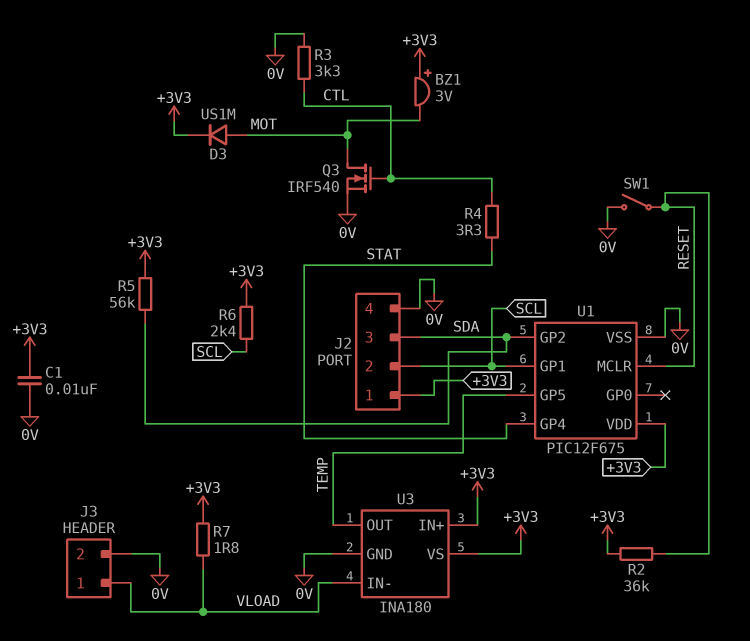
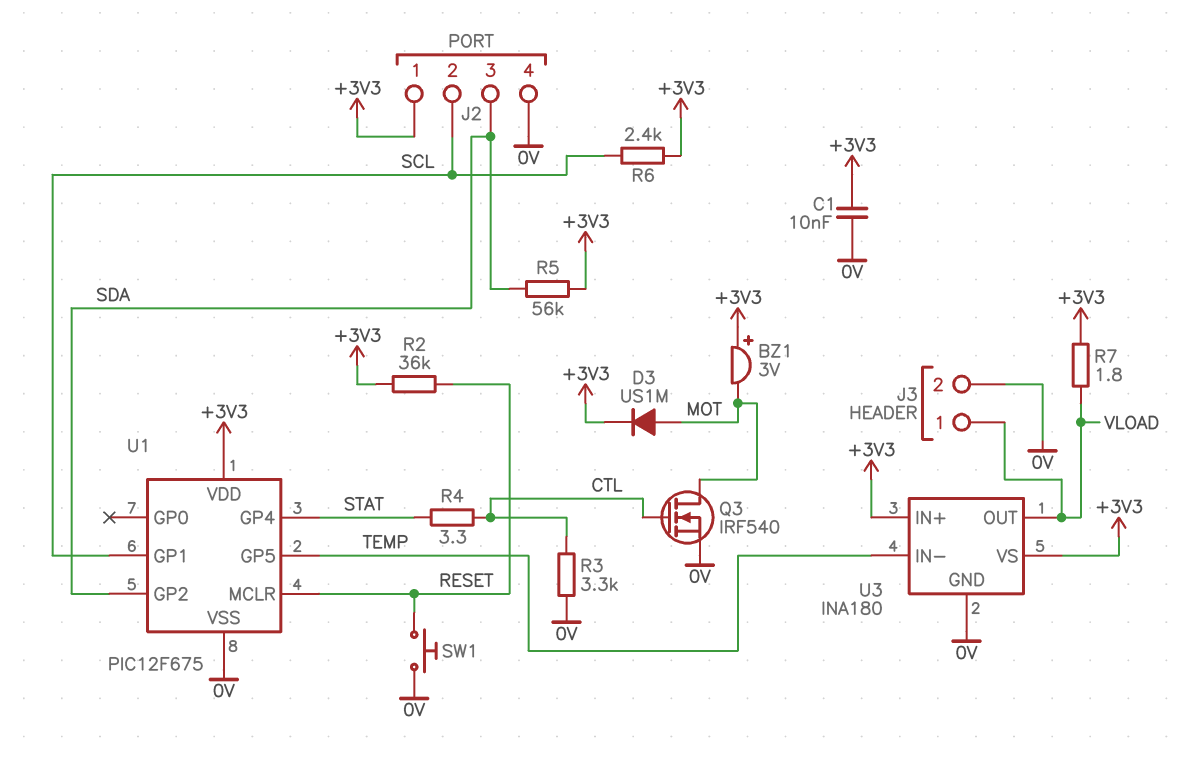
SW1: switch (0V, RESET) -> button (0V, RESET)
U3 pin IN-: VLOAD -> TEMP
U3 pin OUT: TEMP -> VLOAD

